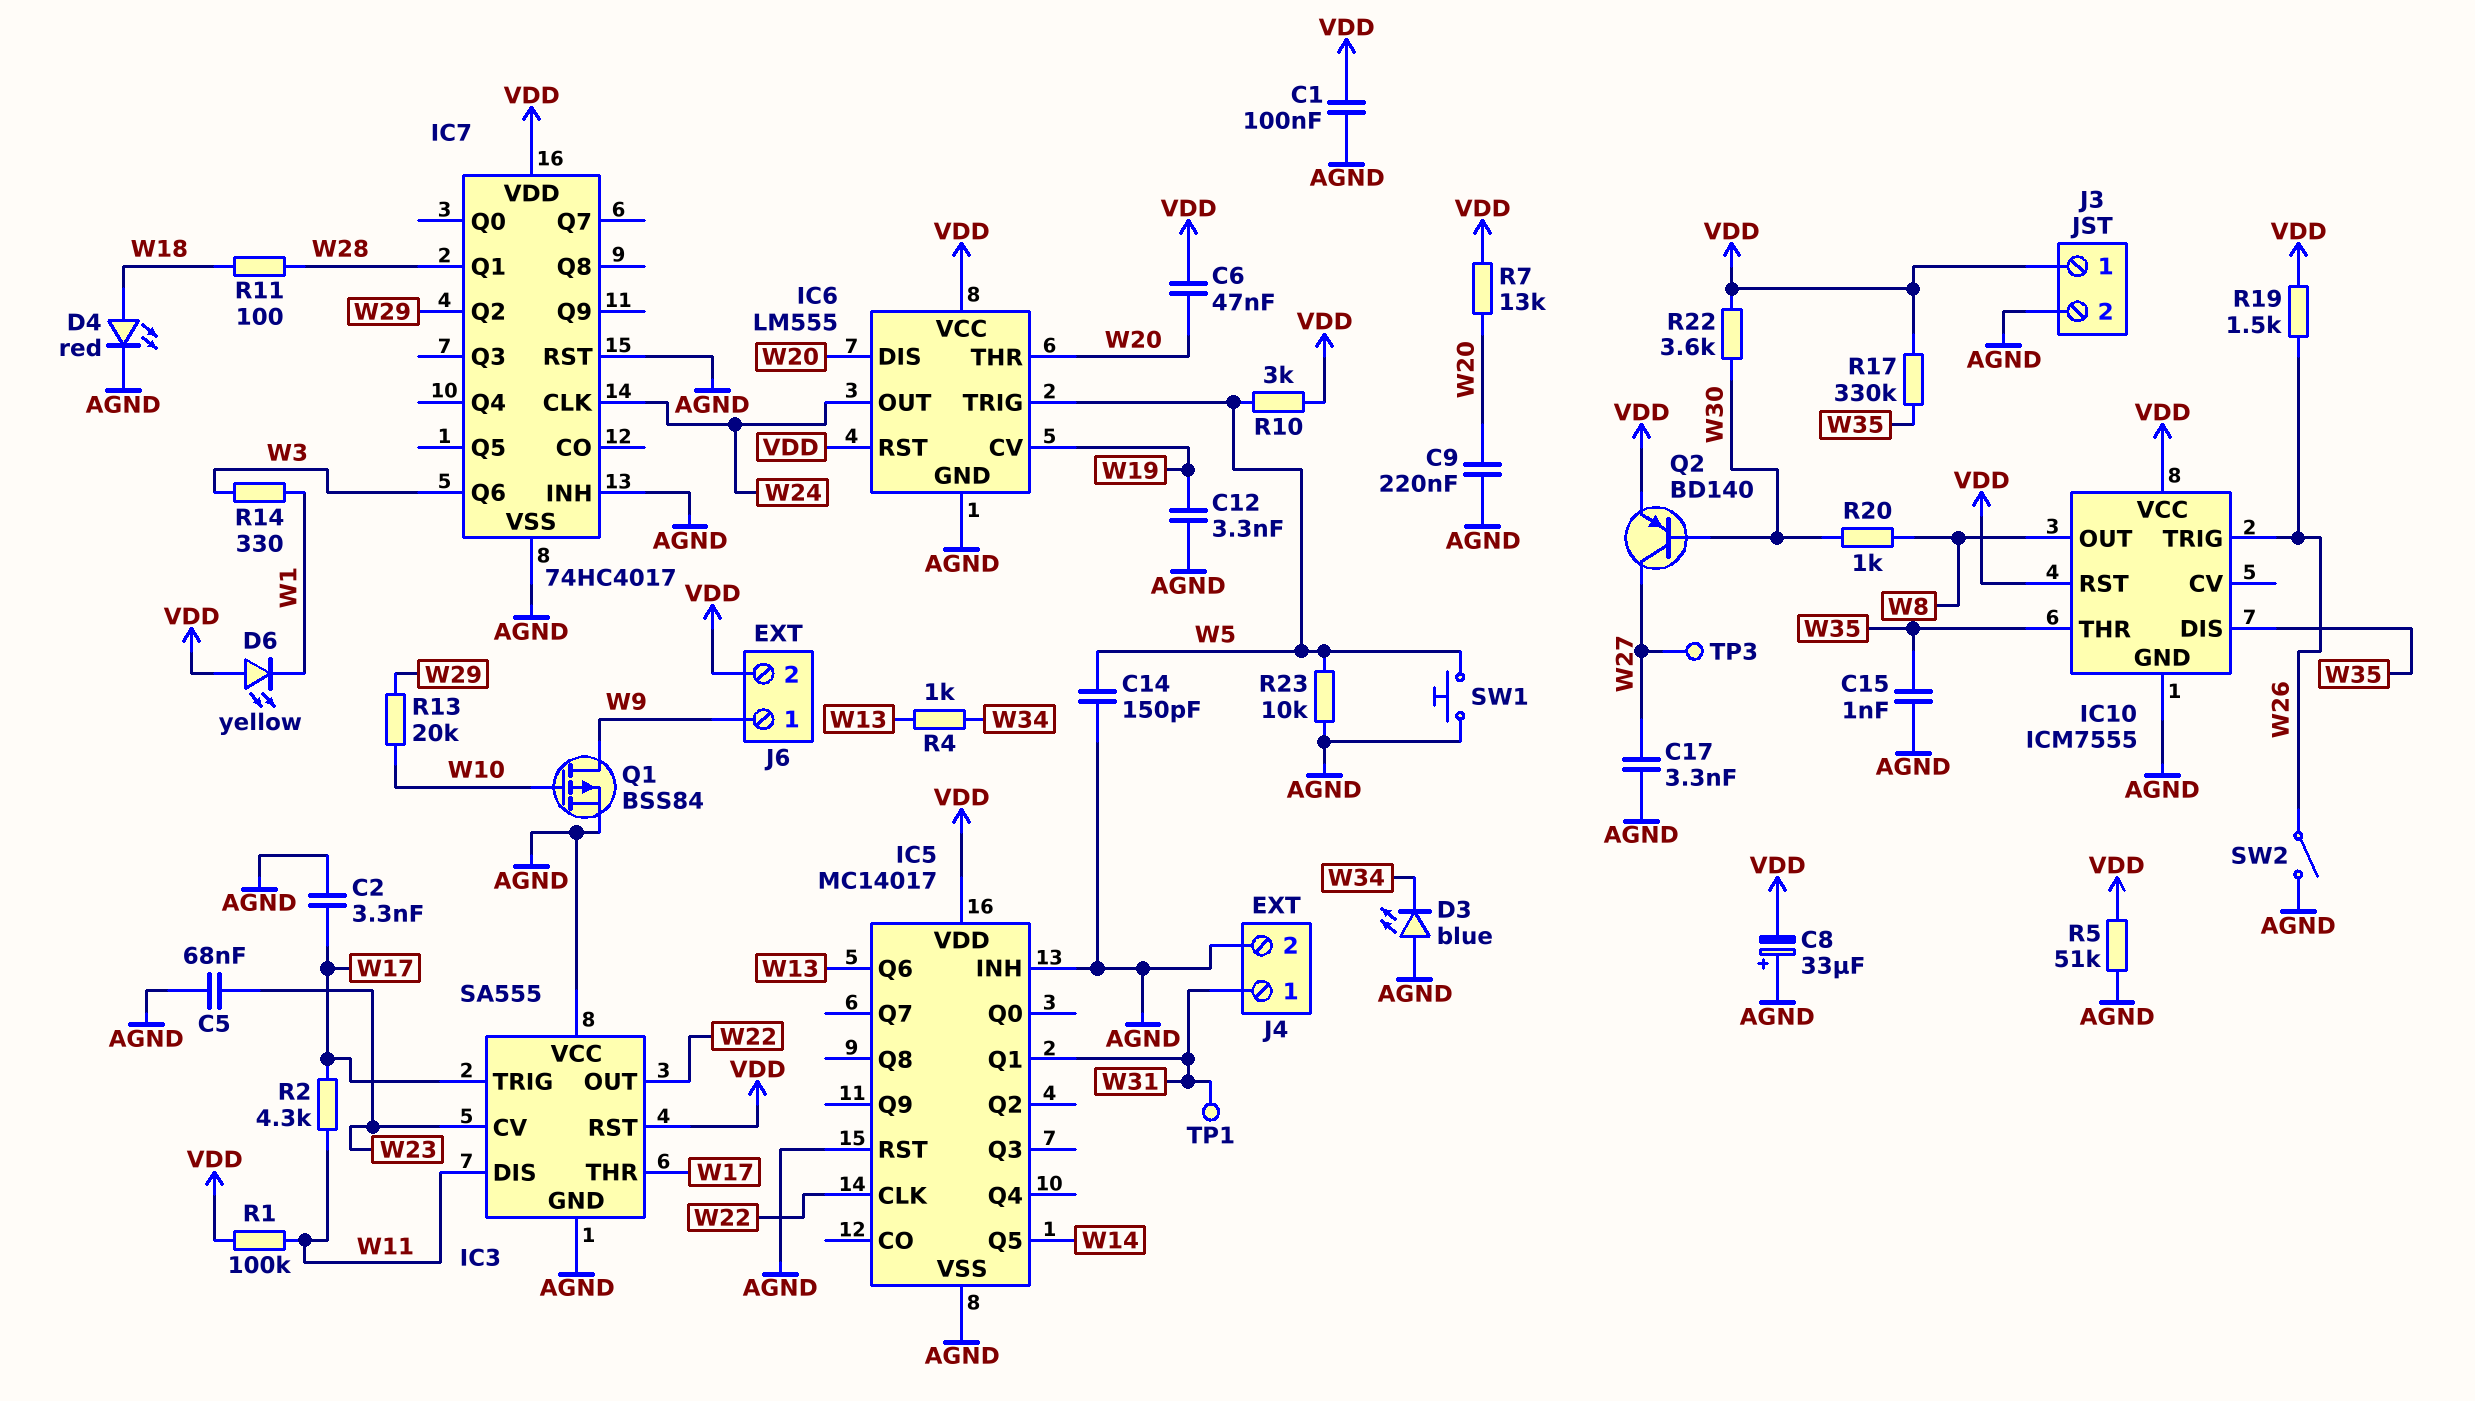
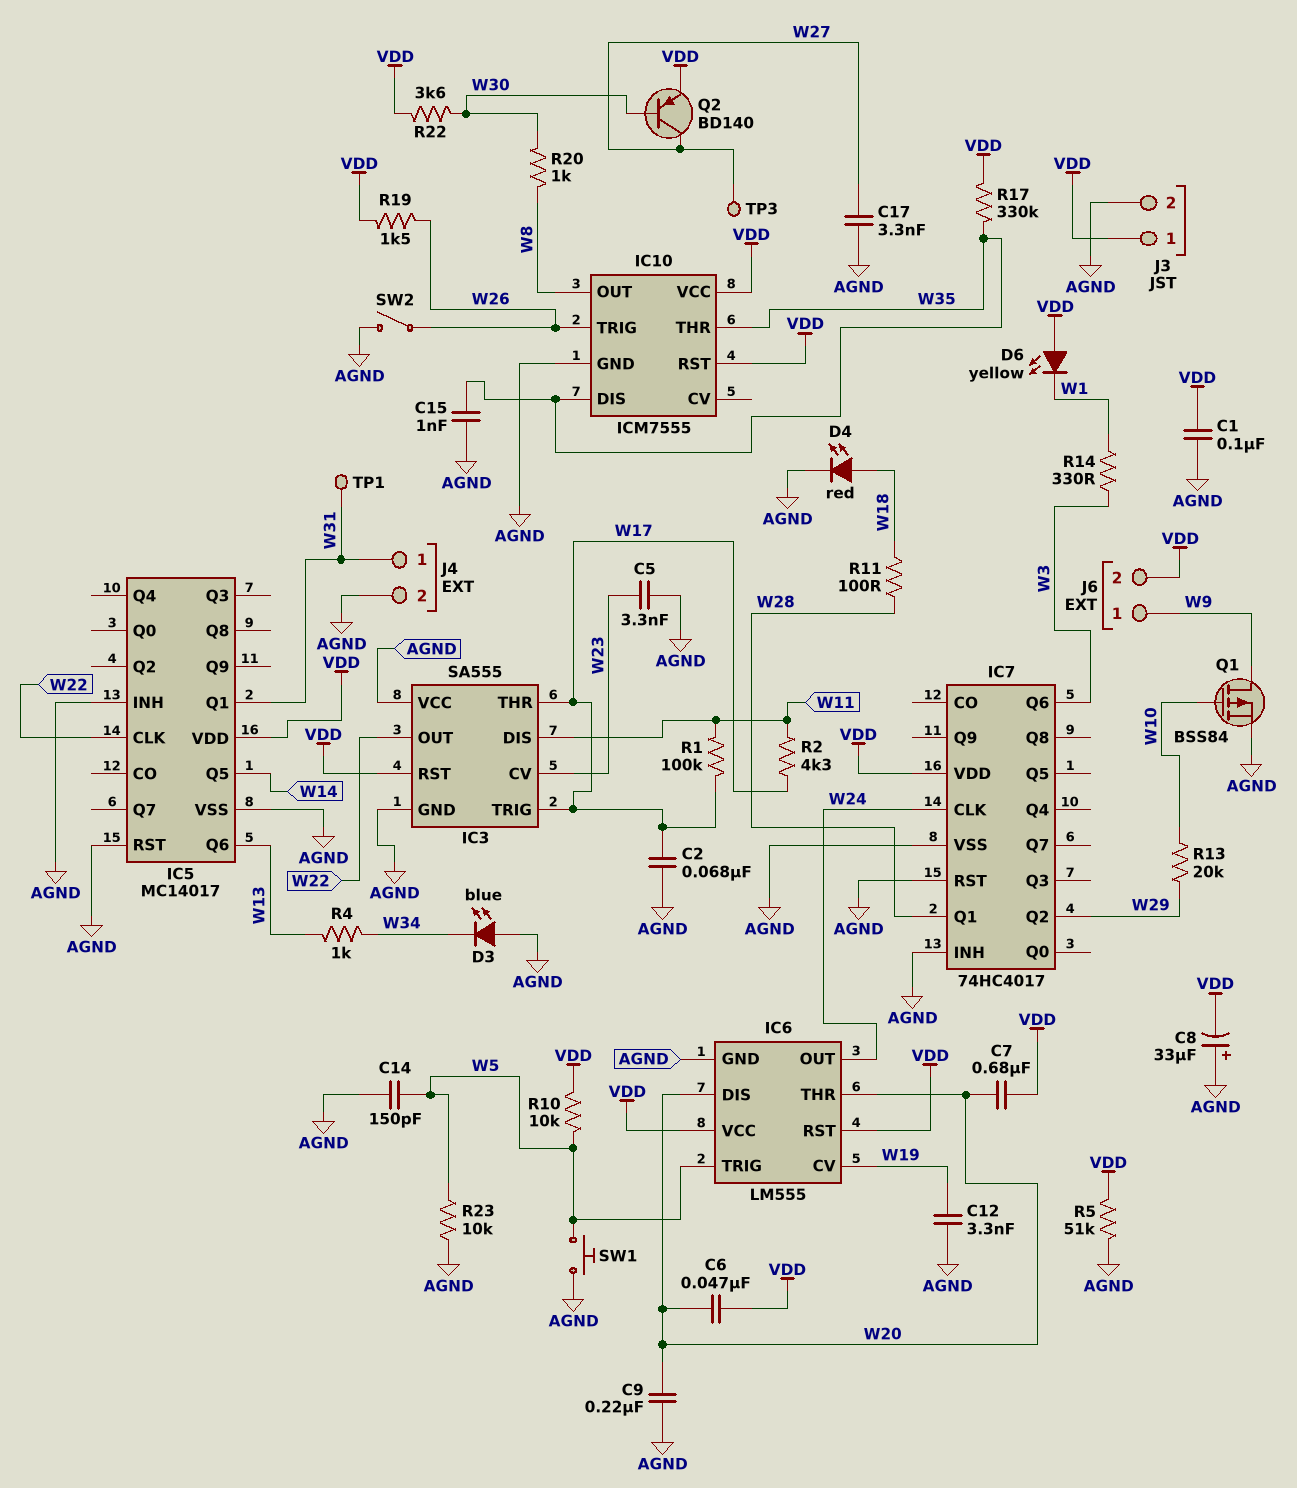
C2: 3.3nF (AGND, W17) -> 68nF (AGND, W17)
C5: 68nF (AGND, W23) -> 3.3nF (AGND, W23)
C7: none -> 680nF (VDD, W20)
R1: 100k (VDD, W11) -> 100k (W11, W17)
R7: 13k (VDD, W20) -> none
R10: 3k (VDD, W5) -> 10k (VDD, W5)

